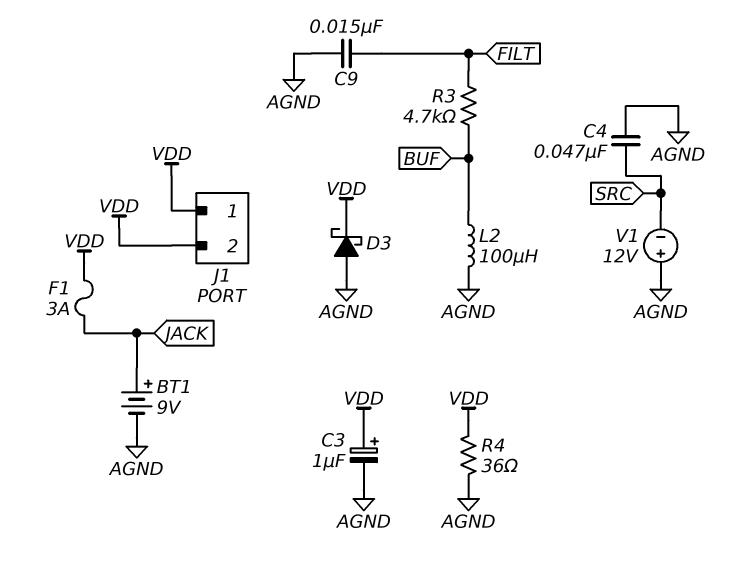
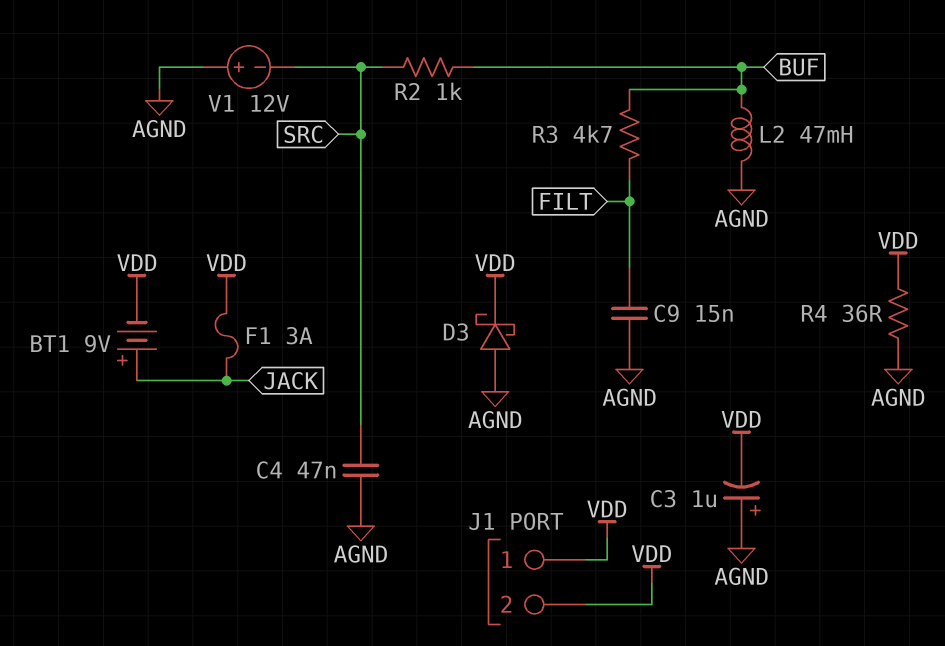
BT1: 9V (plus JACK, minus AGND) -> 9V (plus JACK, minus VDD)
C3: 1uF (plus VDD, minus AGND) -> 1uF (plus AGND, minus VDD)
L2: 100uH (AGND, BUF) -> 47mH (AGND, BUF)
R2: none -> 1k (BUF, SRC)

